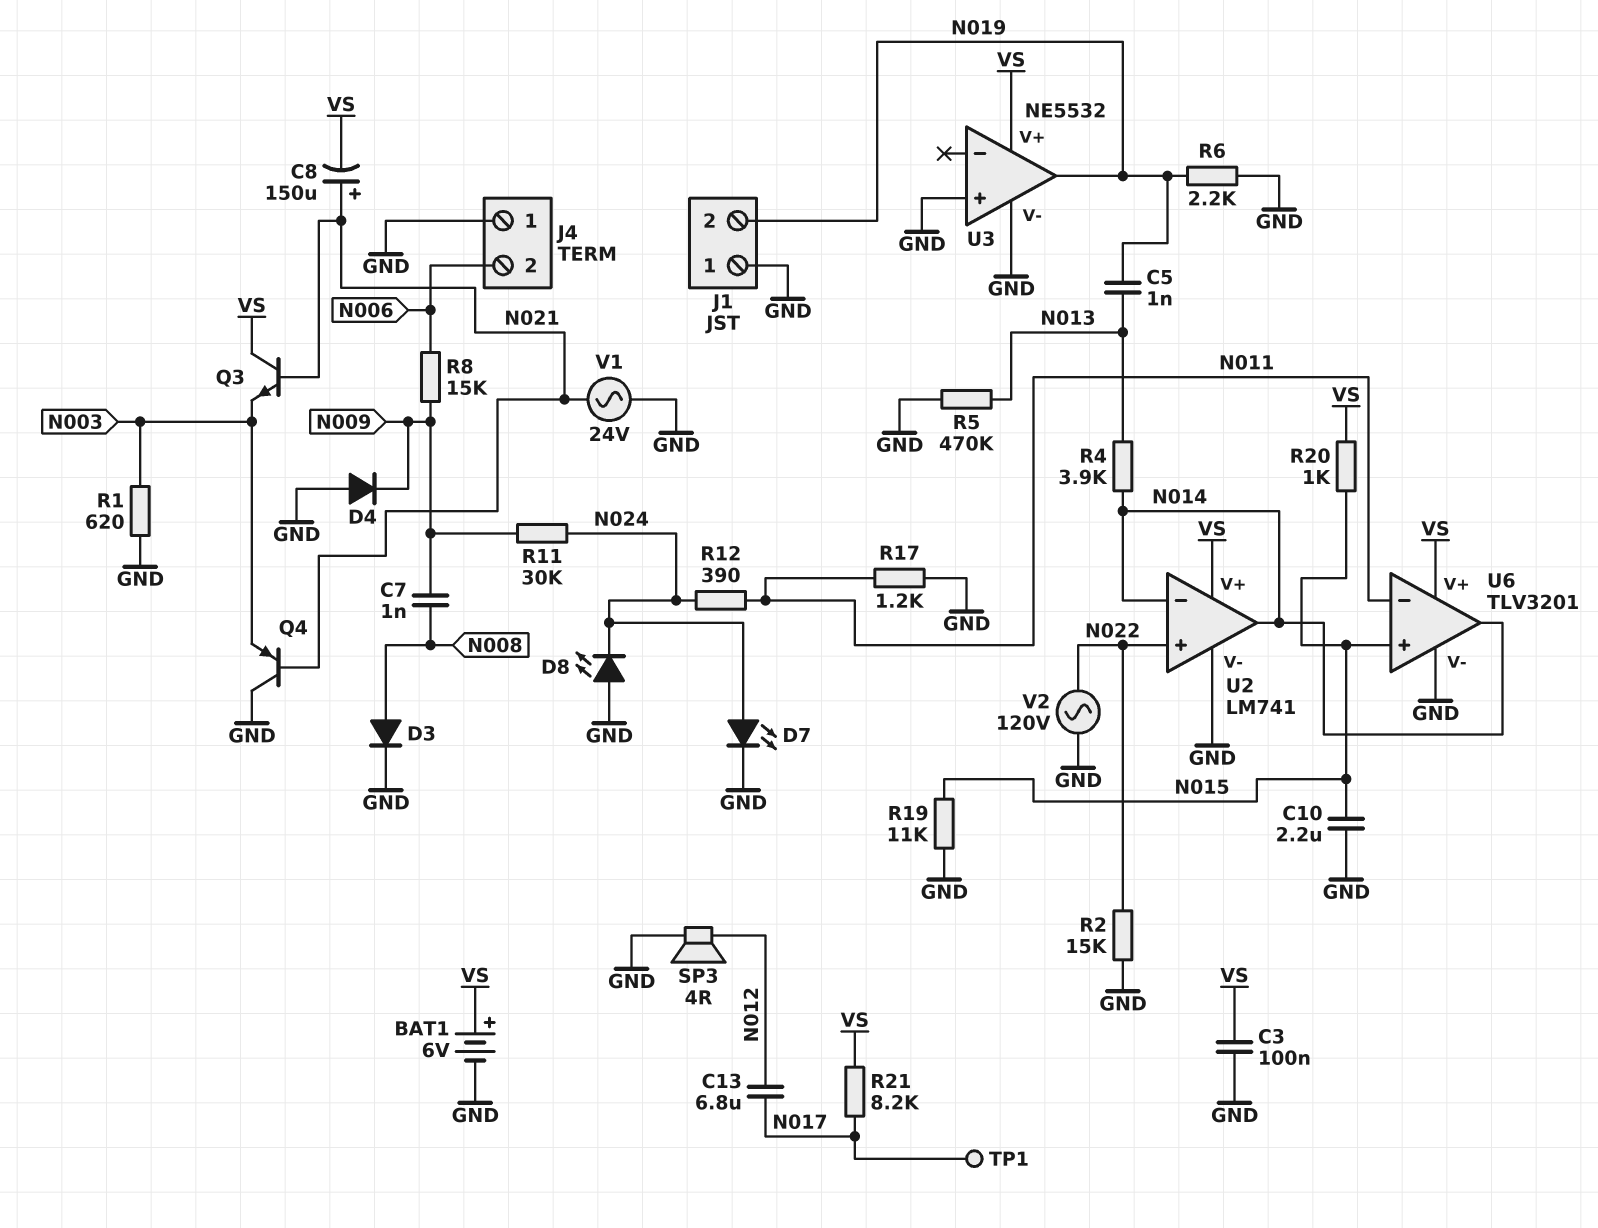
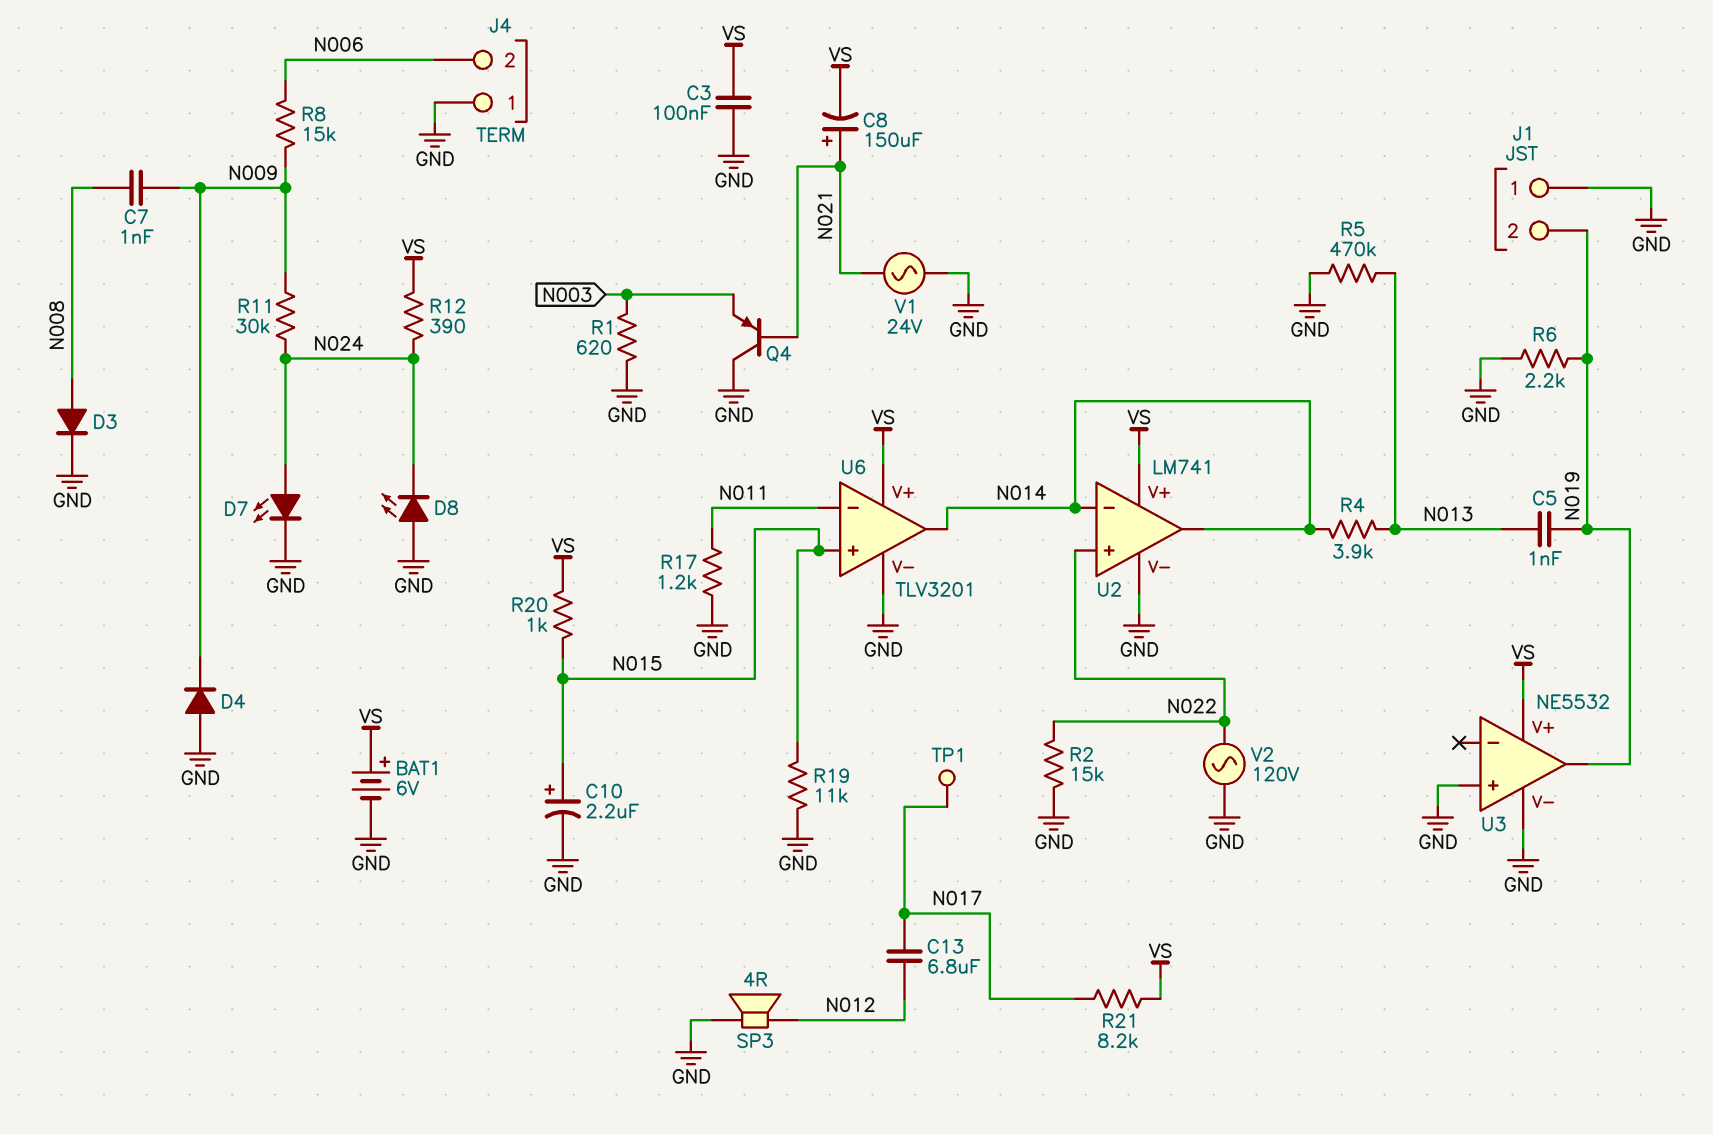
C10: 2.2uF (GND, N015) -> 2.2uF (plus N015, minus GND)
Q3: NPN (B N021, C VS, E N003) -> none
R12: 390 (N011, N024) -> 390 (N024, VS)

